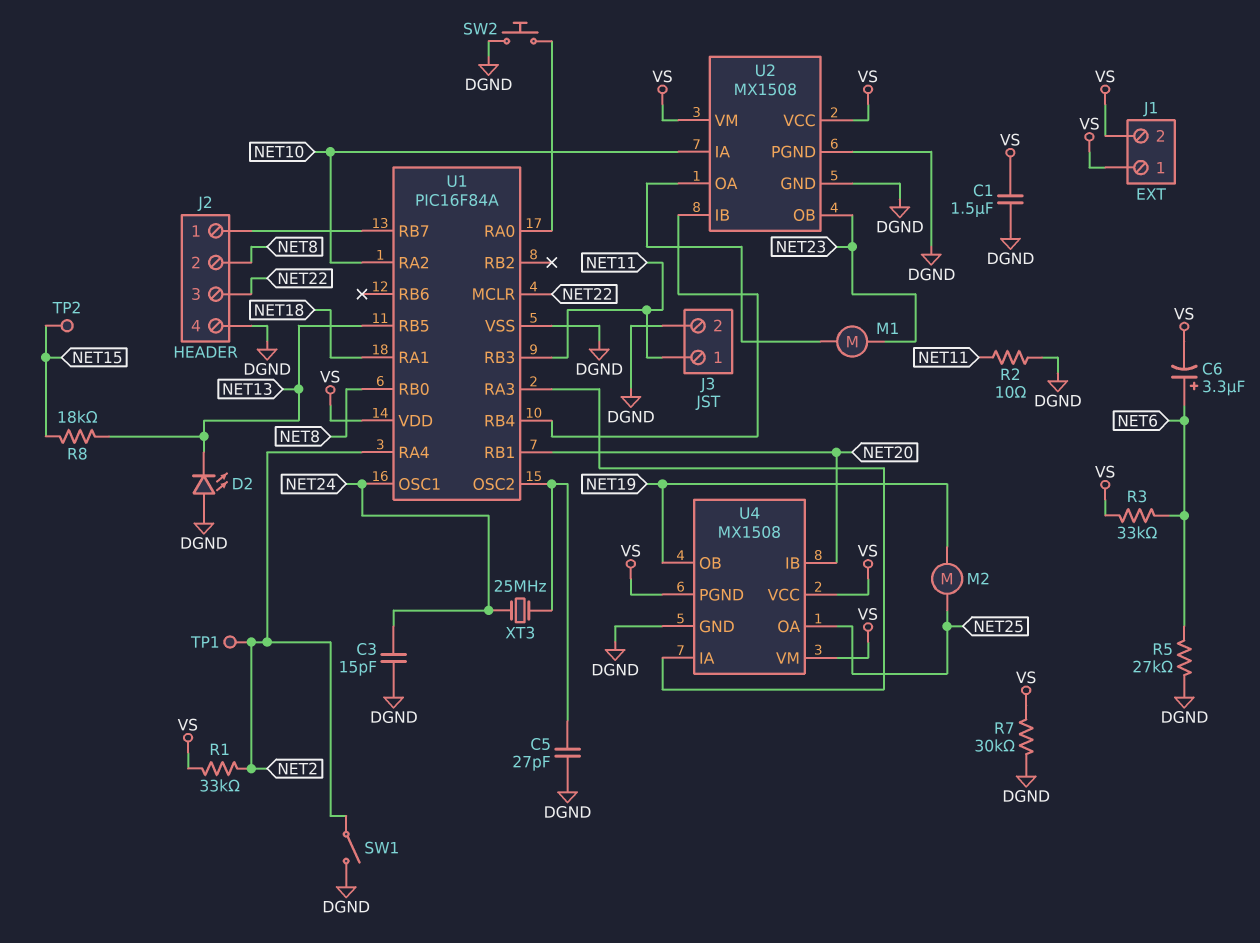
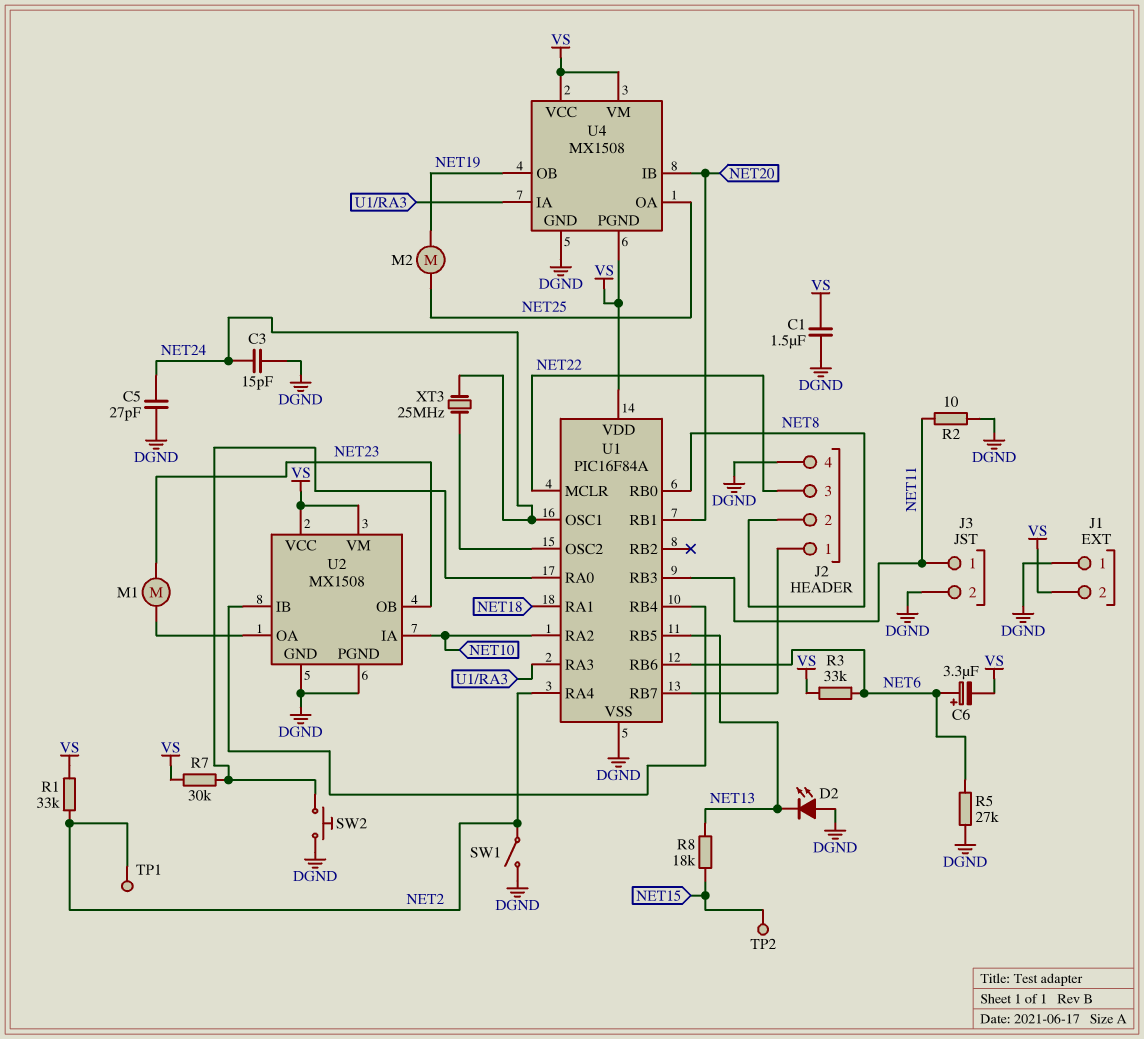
C5: 27pF (DGND, U1/OSC2) -> 27pF (DGND, NET24)
J1 pin 1: VS -> DGND
R7: 30k (DGND, VS) -> 30k (U1/RA0, VS)
U1 pin RB6: none -> NET6

